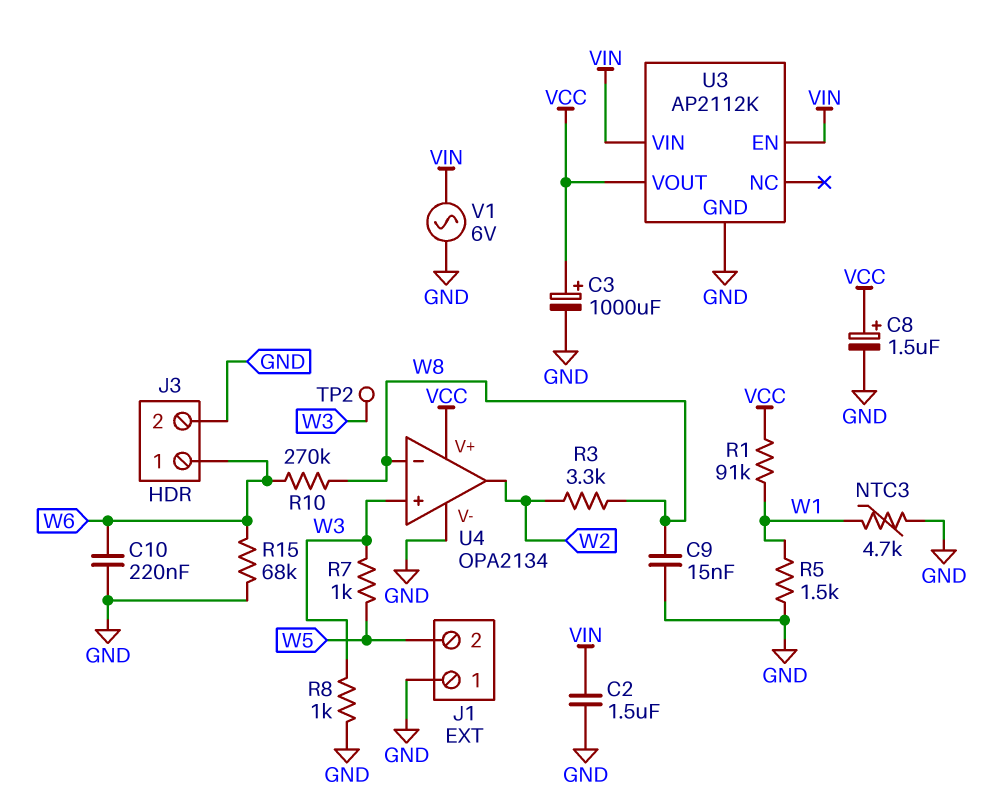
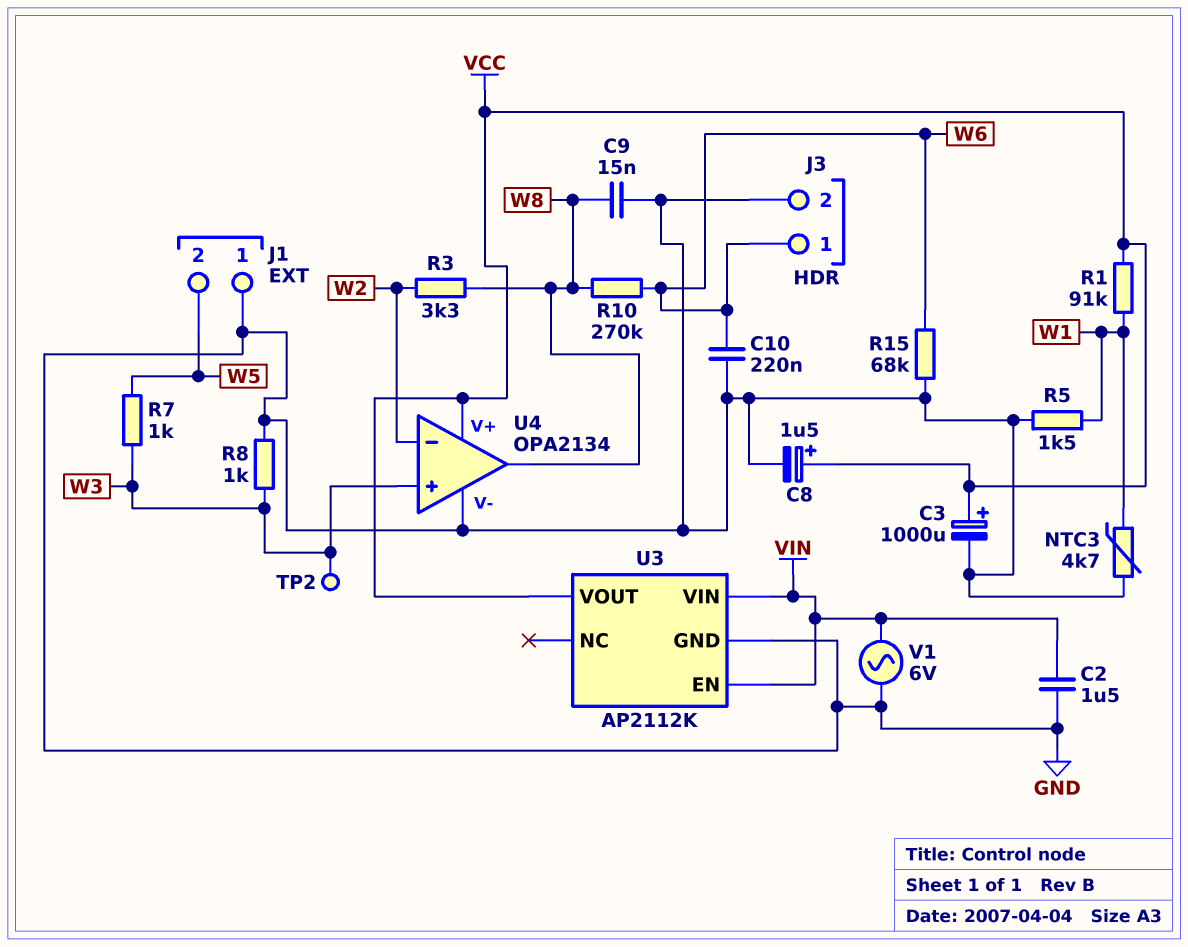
U4 pin in-: W8 -> W2
U4 pin out: W2 -> W8

